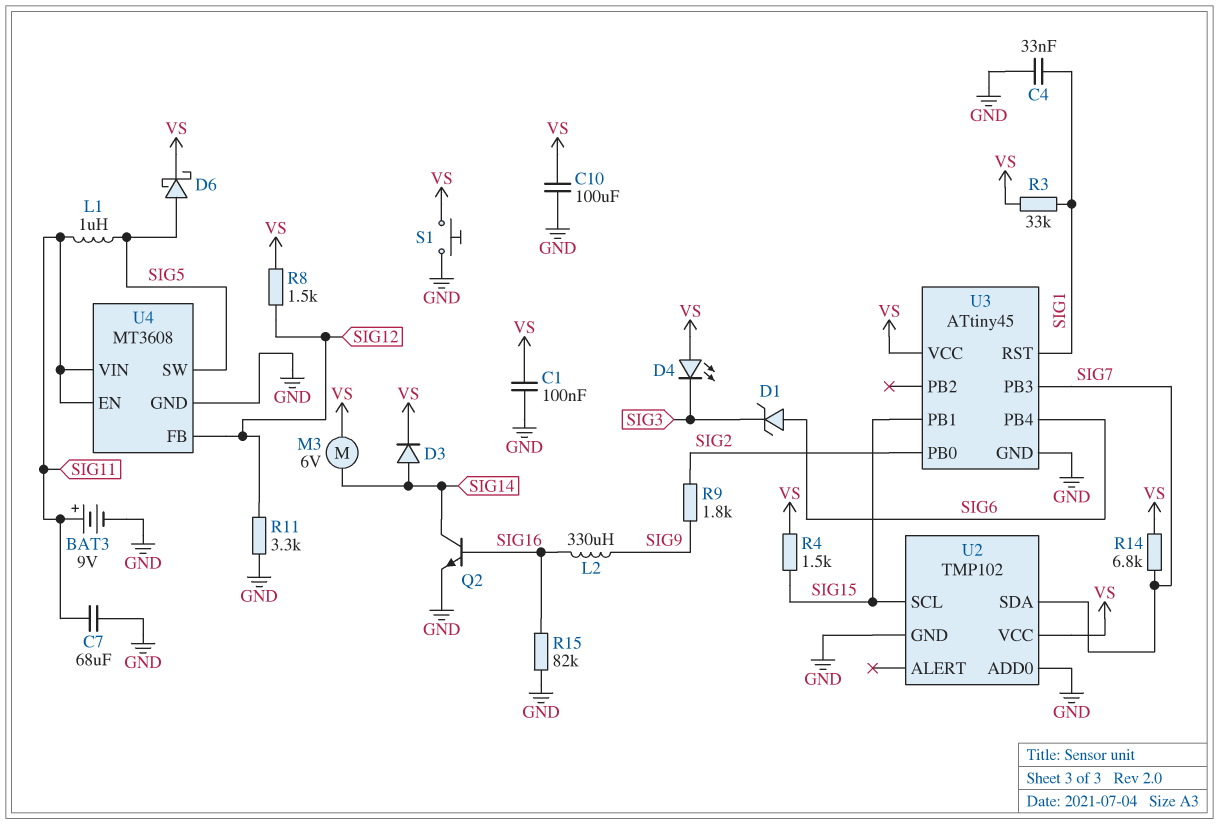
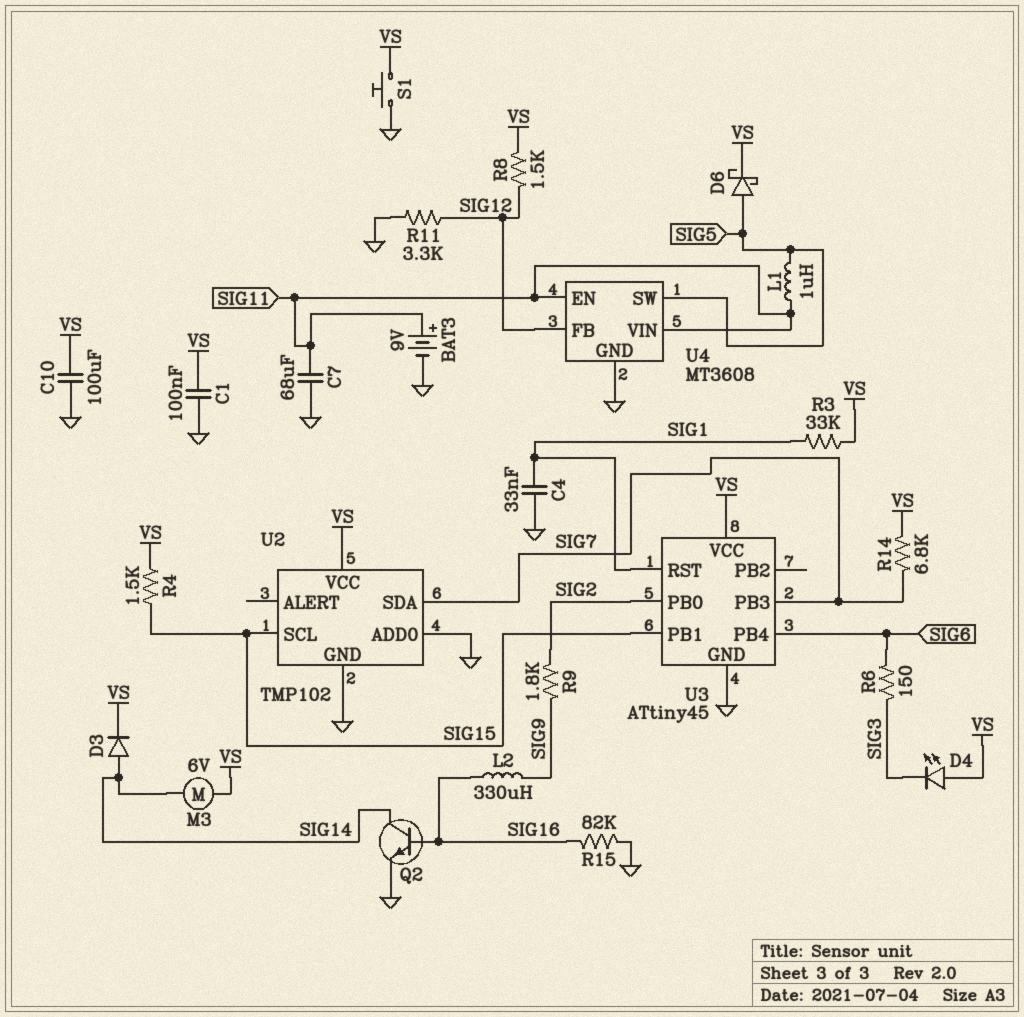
D1: zener (A SIG6, K SIG3) -> none
R6: none -> 150 (SIG3, SIG6)

